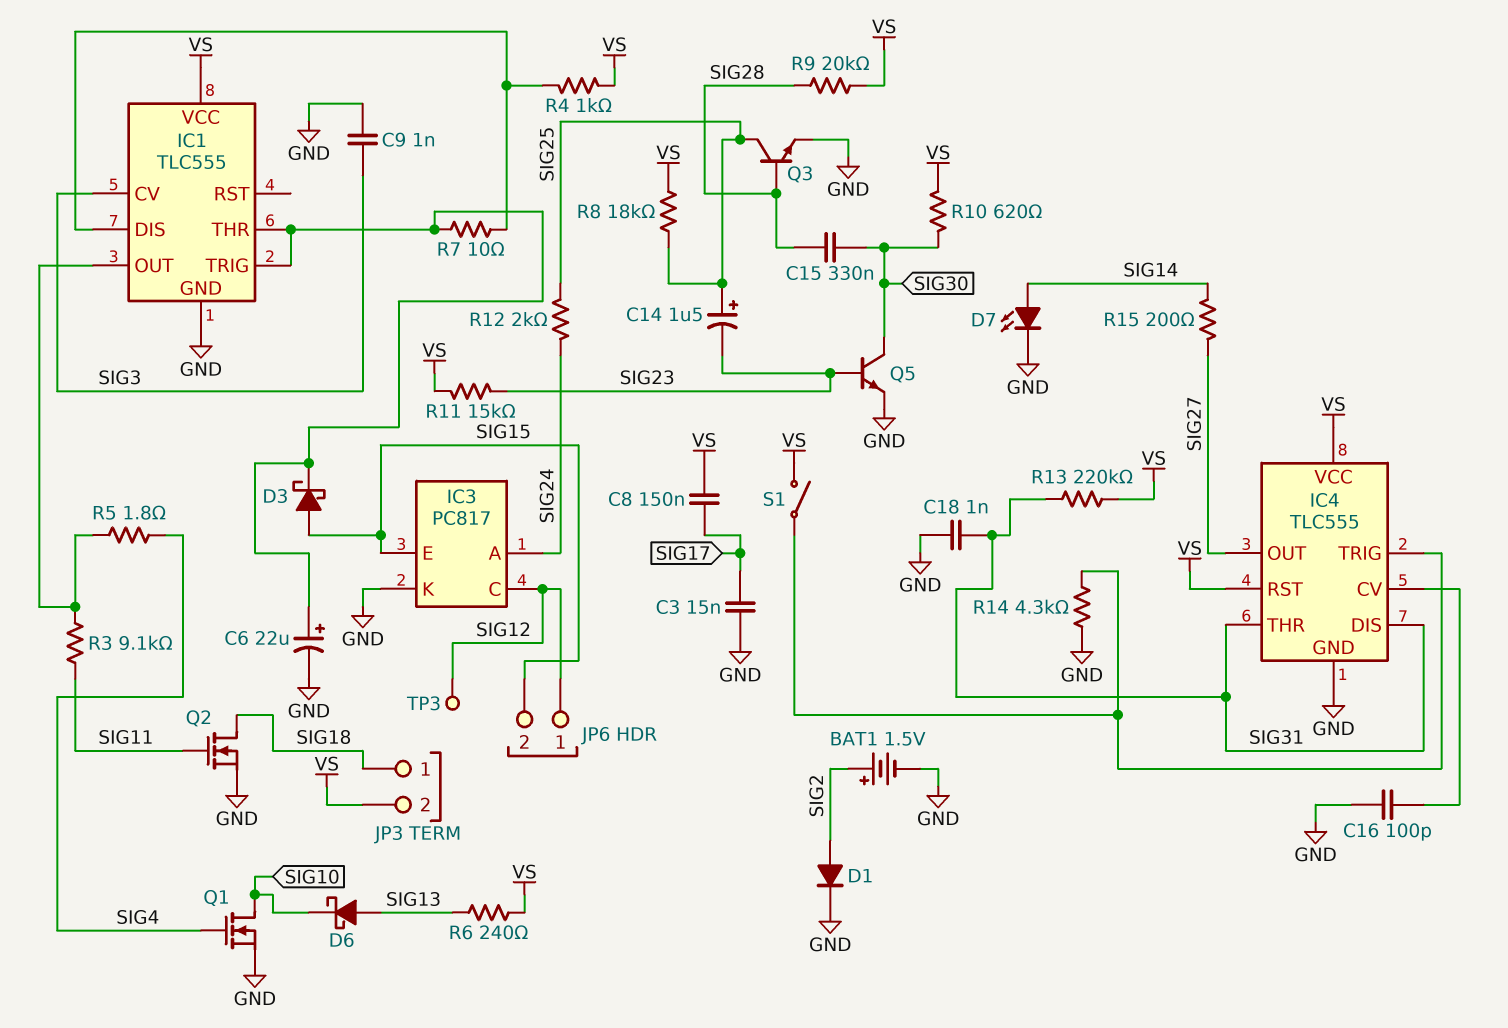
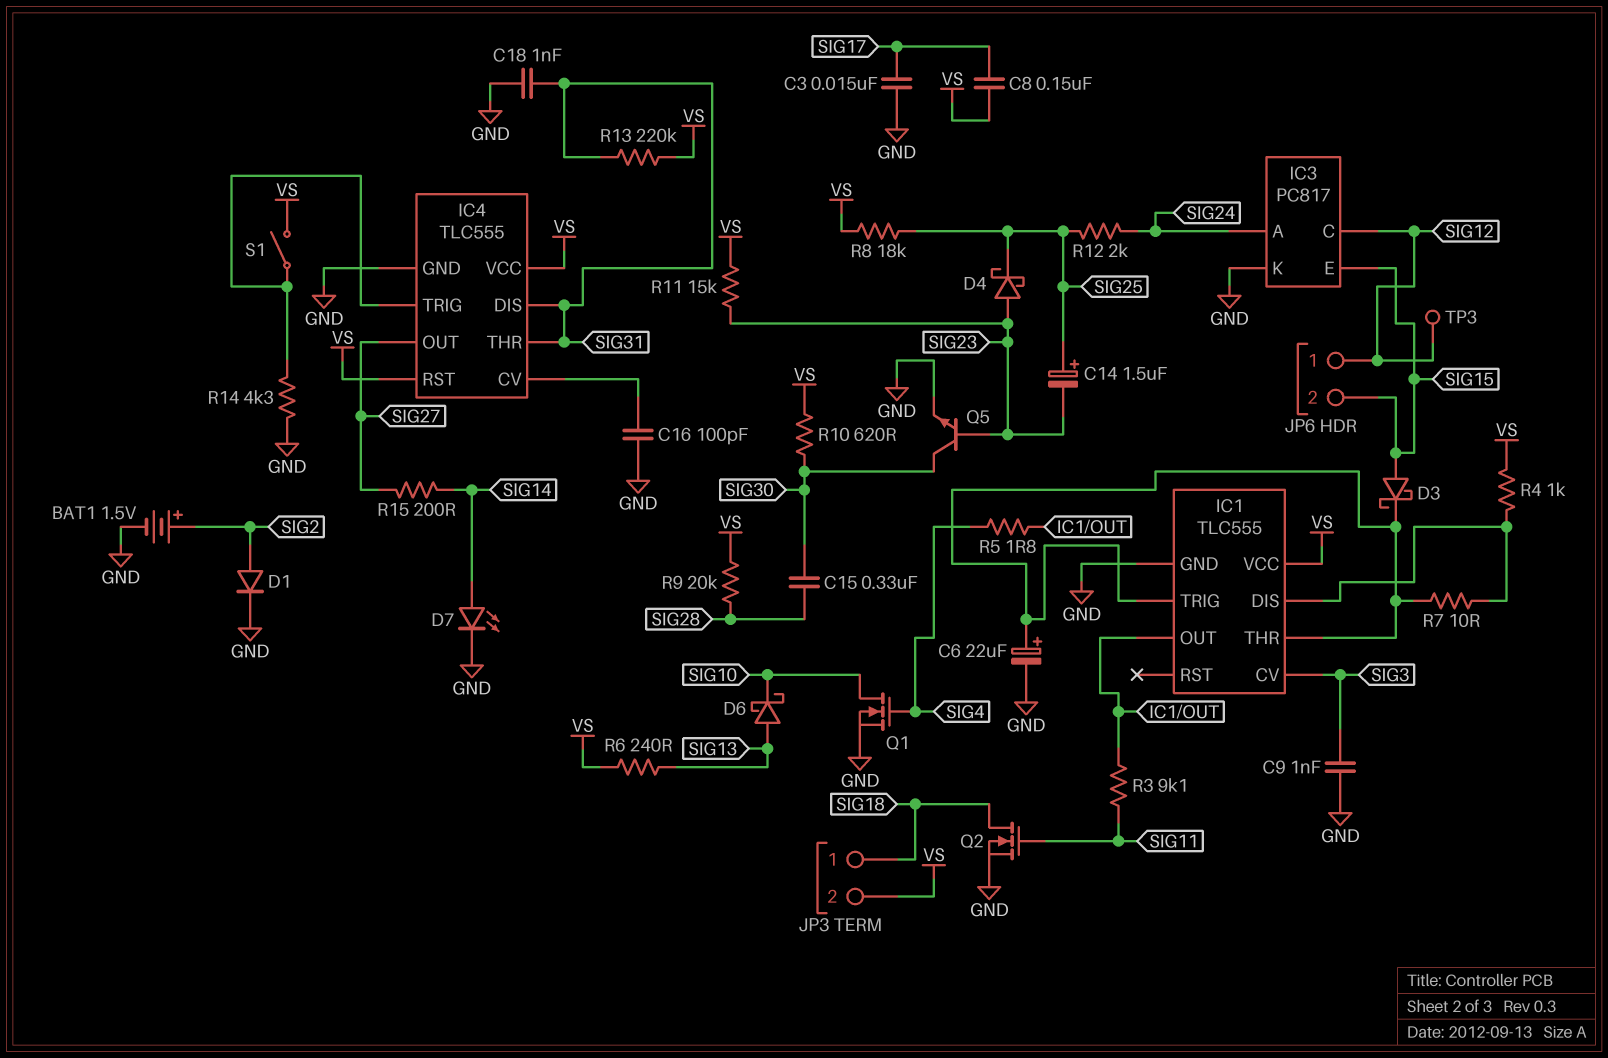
D4: none -> schottky (A SIG23, K SIG25)
Q3: NPN (B SIG28, C SIG25, E GND) -> none

